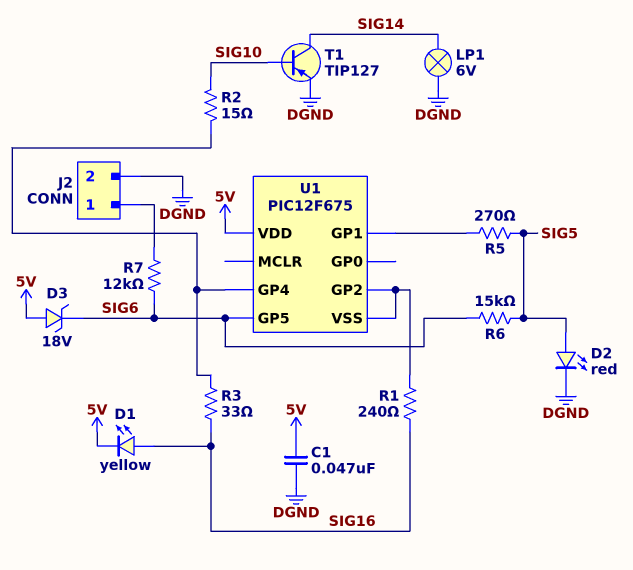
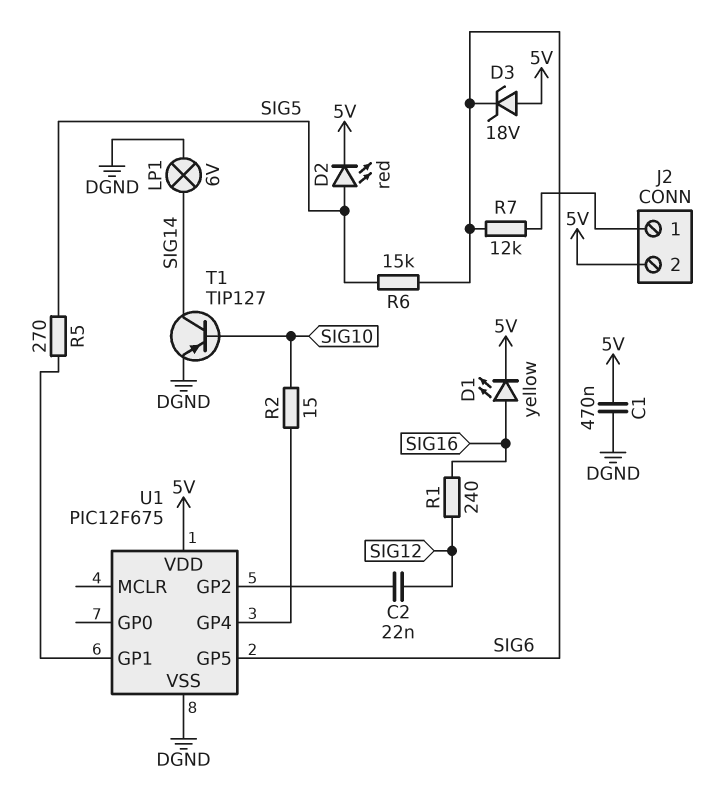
C1: 47nF (5V, DGND) -> 470nF (5V, DGND)
C2: none -> 22nF (SIG12, U1/GP2)
D2: LED red (A SIG5, K DGND) -> LED red (A SIG5, K 5V)
J2 pin 2: DGND -> 5V
R1: 240 (SIG16, U1/GP2) -> 240 (SIG12, SIG16)
R3: 33 (SIG16, U1/GP4) -> none
U1 pin VSS: U1/GP2 -> DGND

